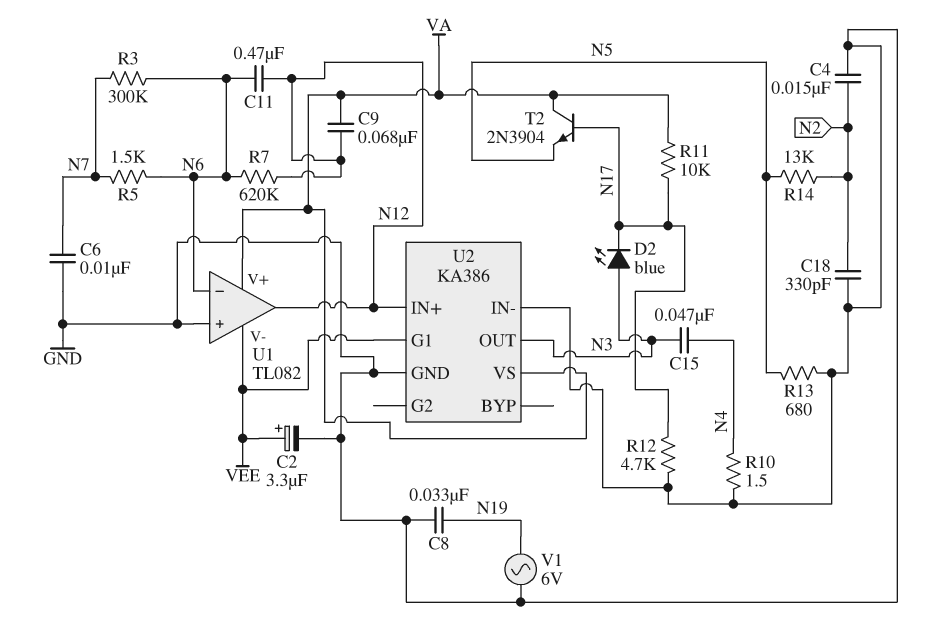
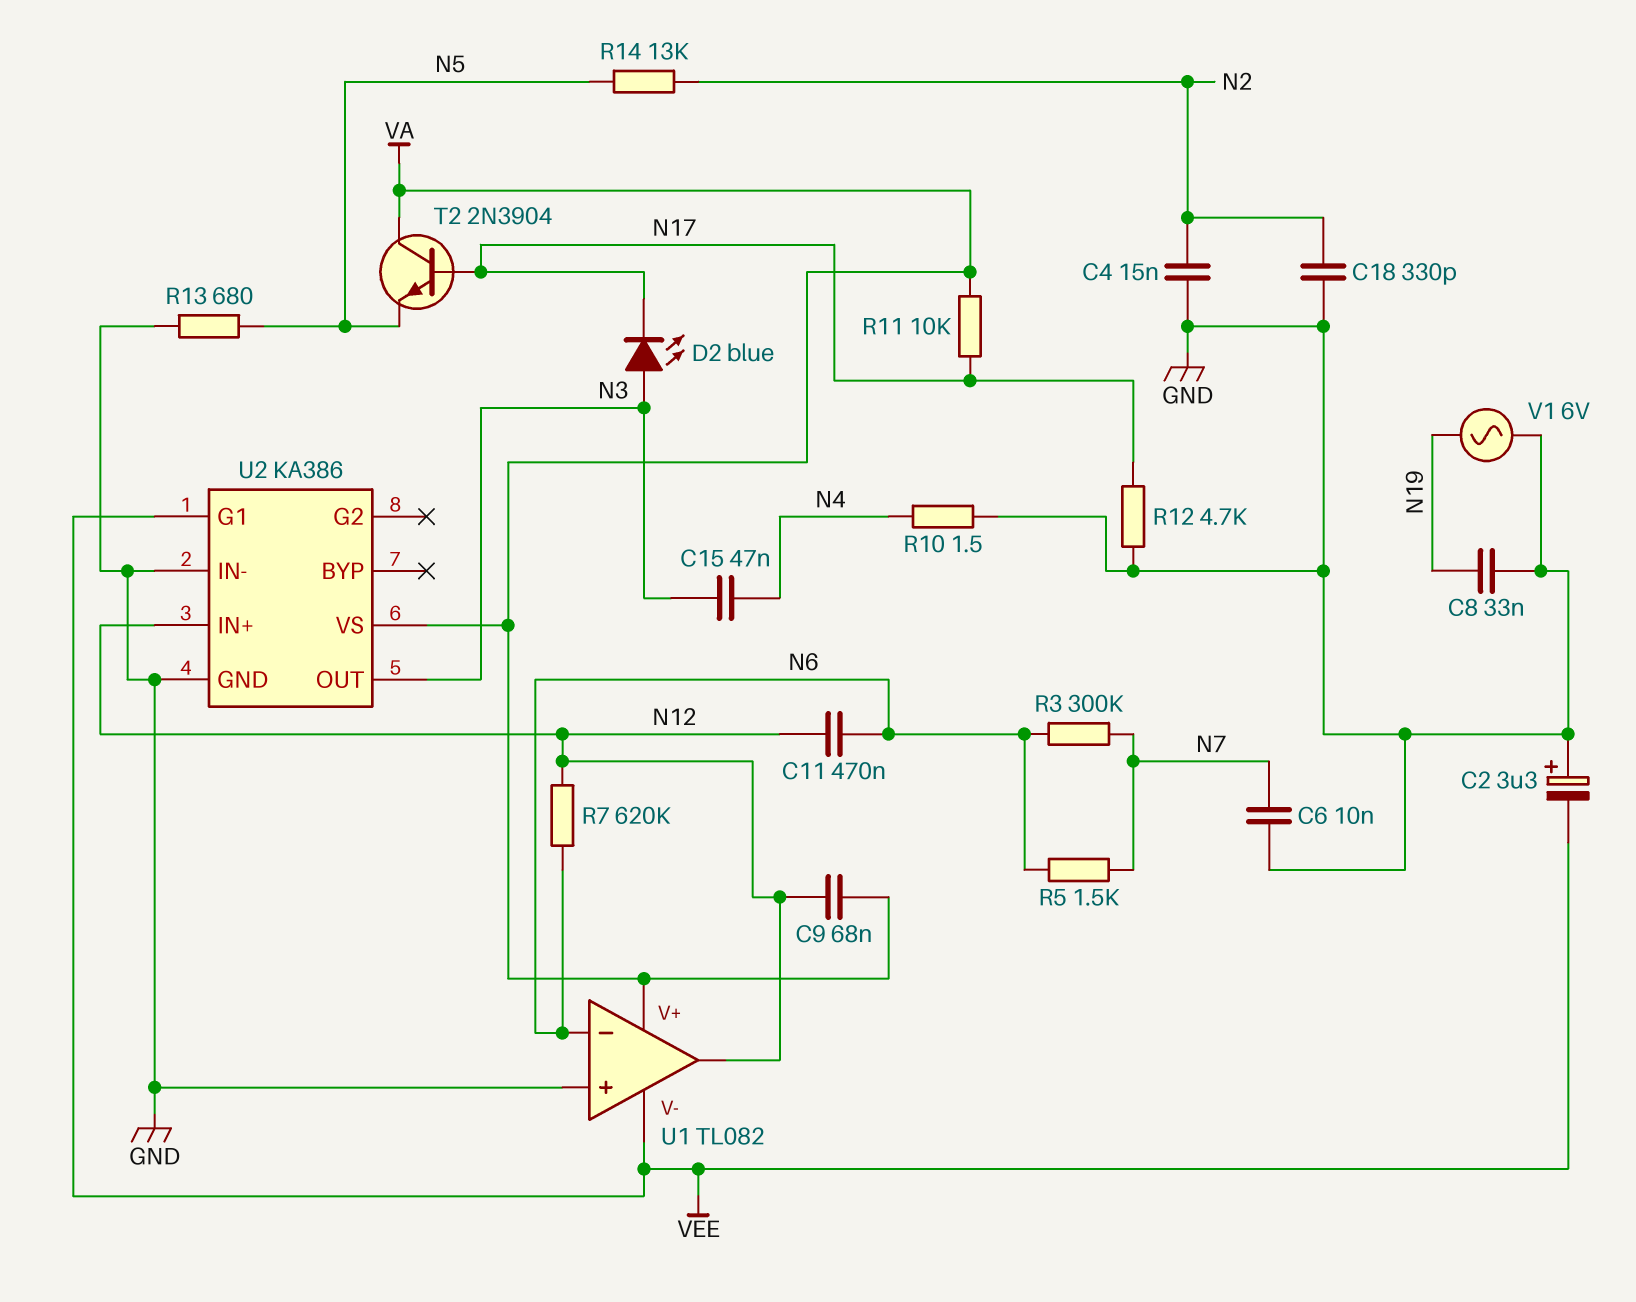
C2: 3.3uF (plus VEE, minus GND) -> 3.3uF (plus GND, minus VEE)

